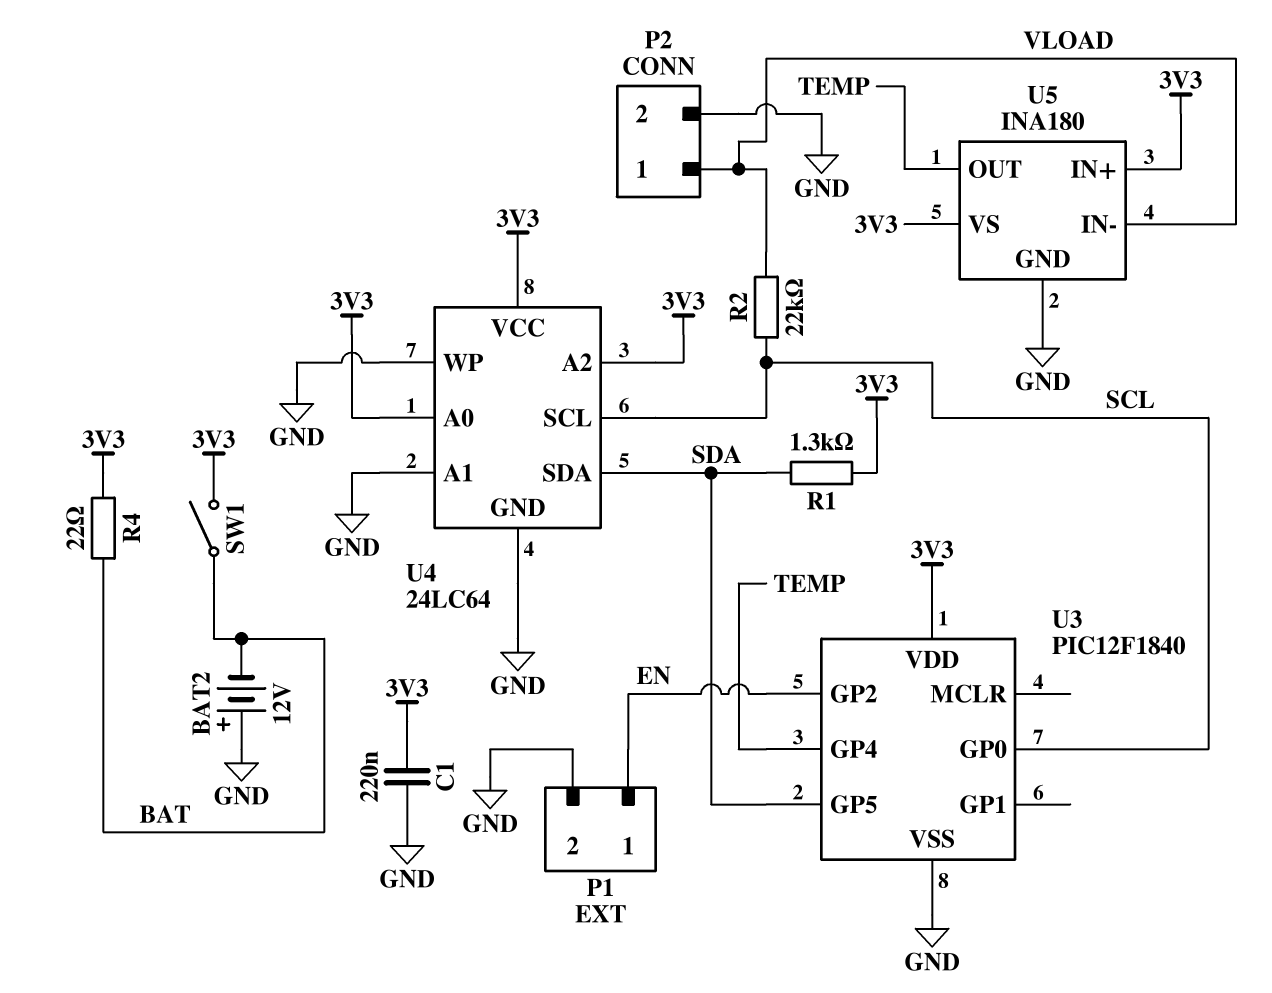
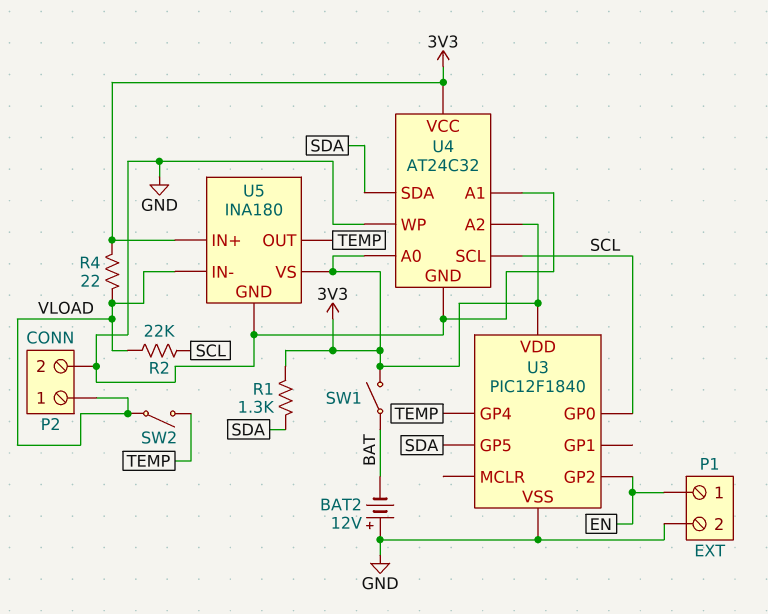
C1: 220nF (3V3, GND) -> none
R4: 22 (3V3, BAT) -> 22 (3V3, VLOAD)
SW2: none -> switch (TEMP, VLOAD)
U4: 24LC64 -> AT24C32

